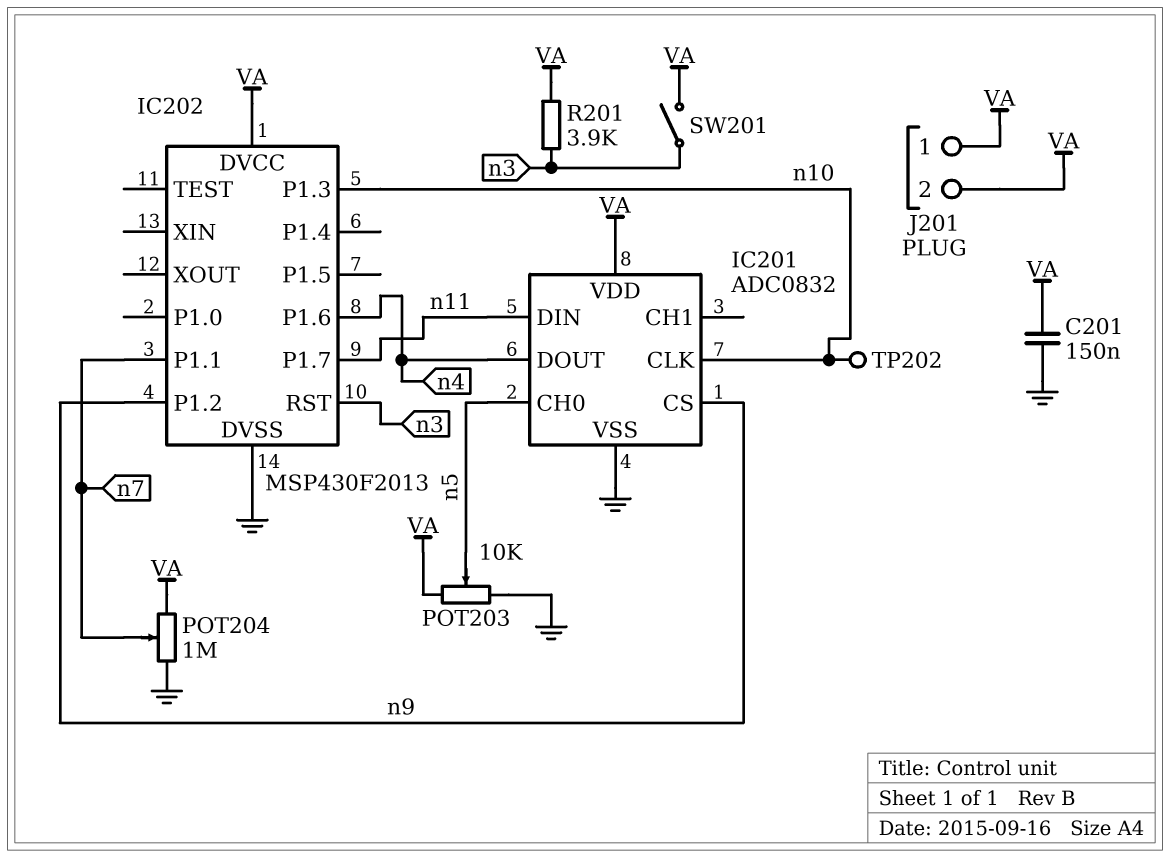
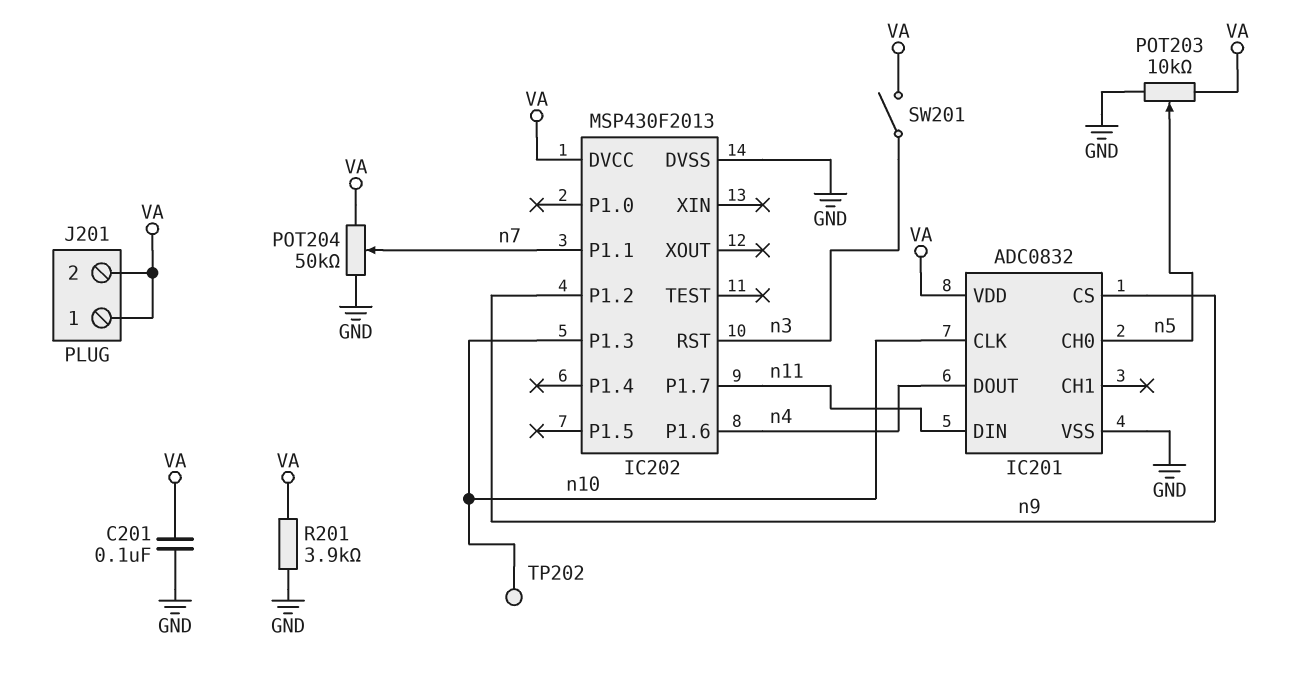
C201: 150nF (GND, VA) -> 100nF (GND, VA)
POT204: 1M (GND, VA, wiper n7) -> 50k (GND, VA, wiper n7)
R201: 3.9k (VA, n3) -> 3.9k (GND, VA)

